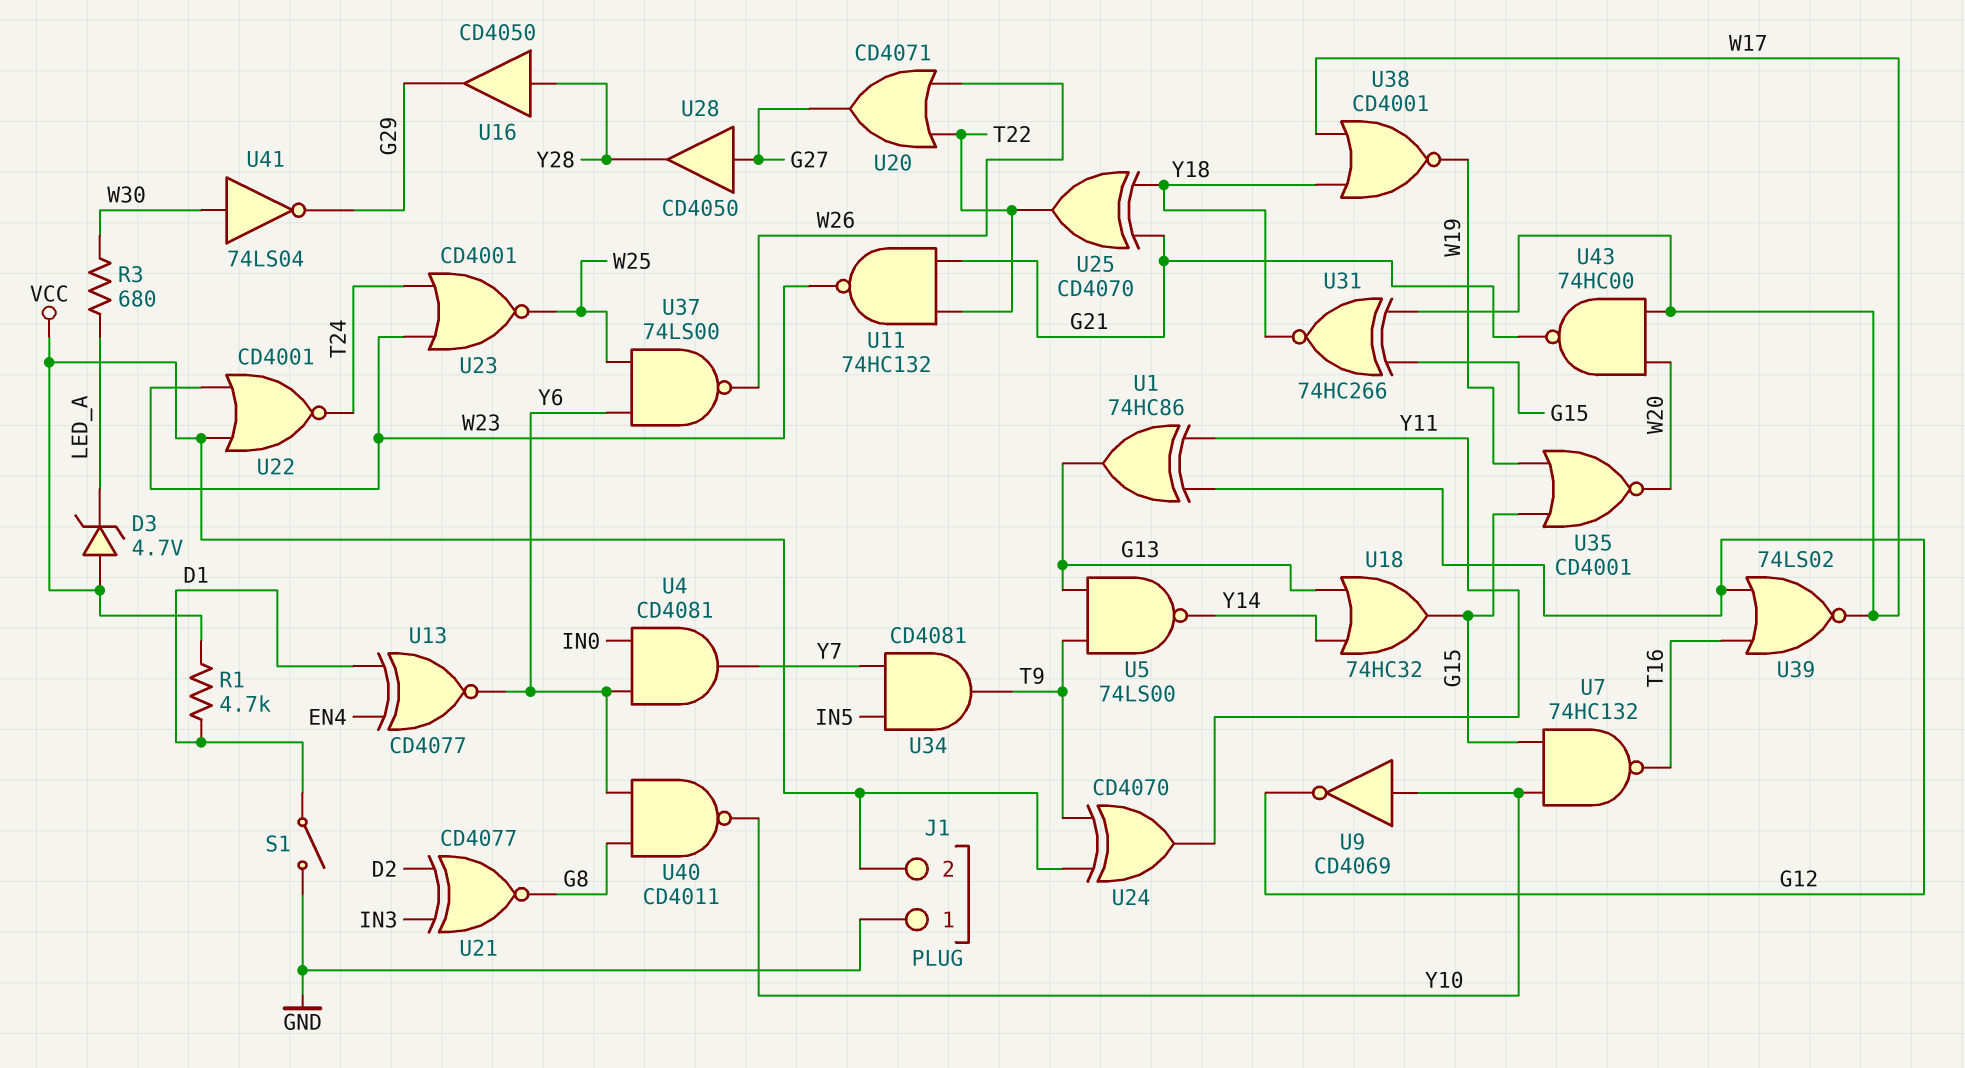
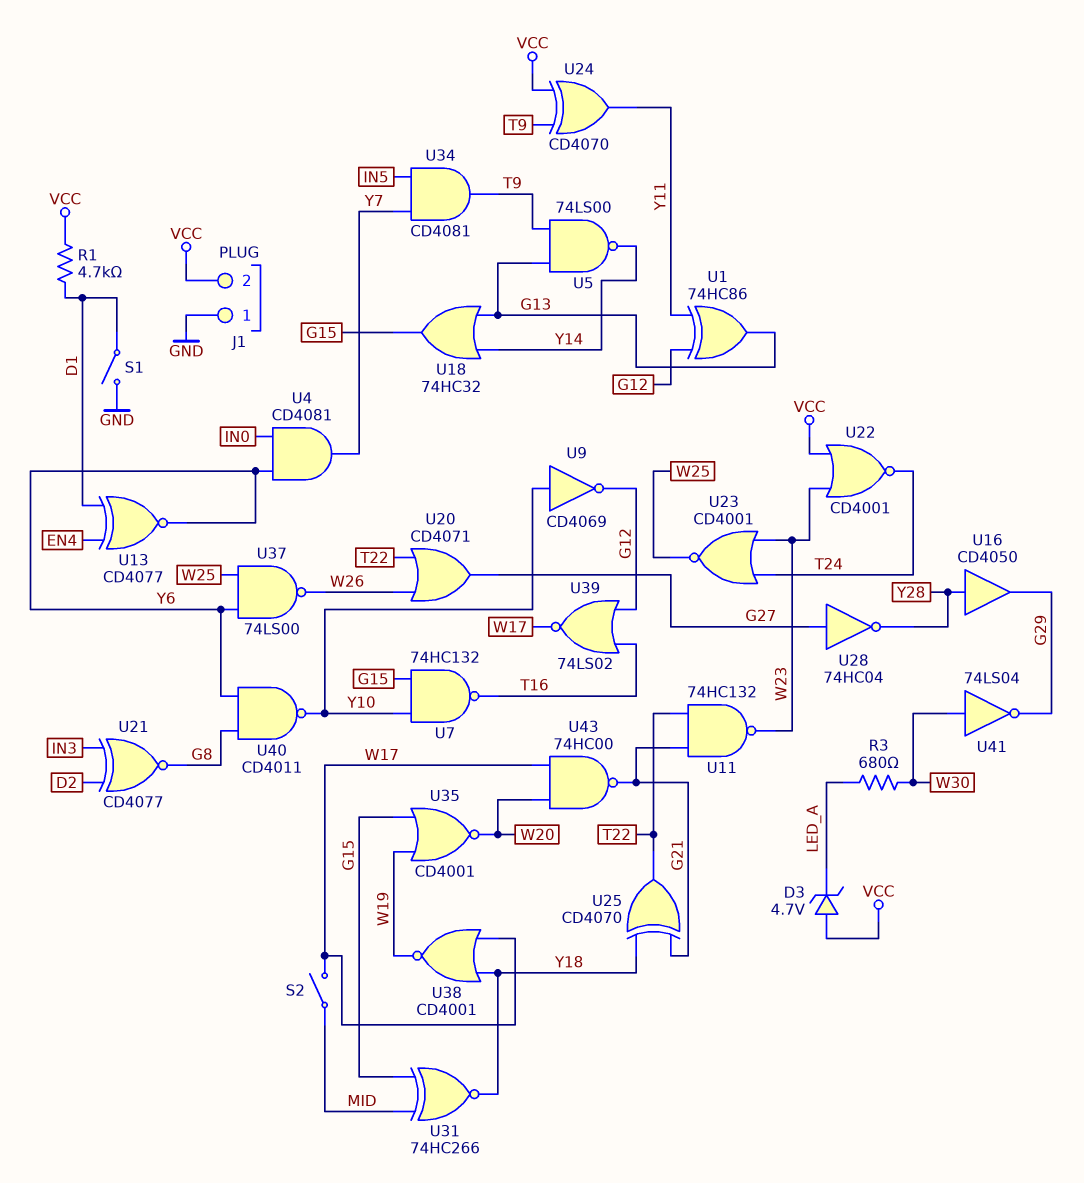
S2: none -> switch (MID, W17)
U28: buffer CD4050 (in G27, out Y28) -> NOT 74HC04 (in G27, out Y28)
U31: XNOR 74HC266 (in G15, in W17, out Y18) -> XNOR 74HC266 (in G15, in MID, out Y18)

